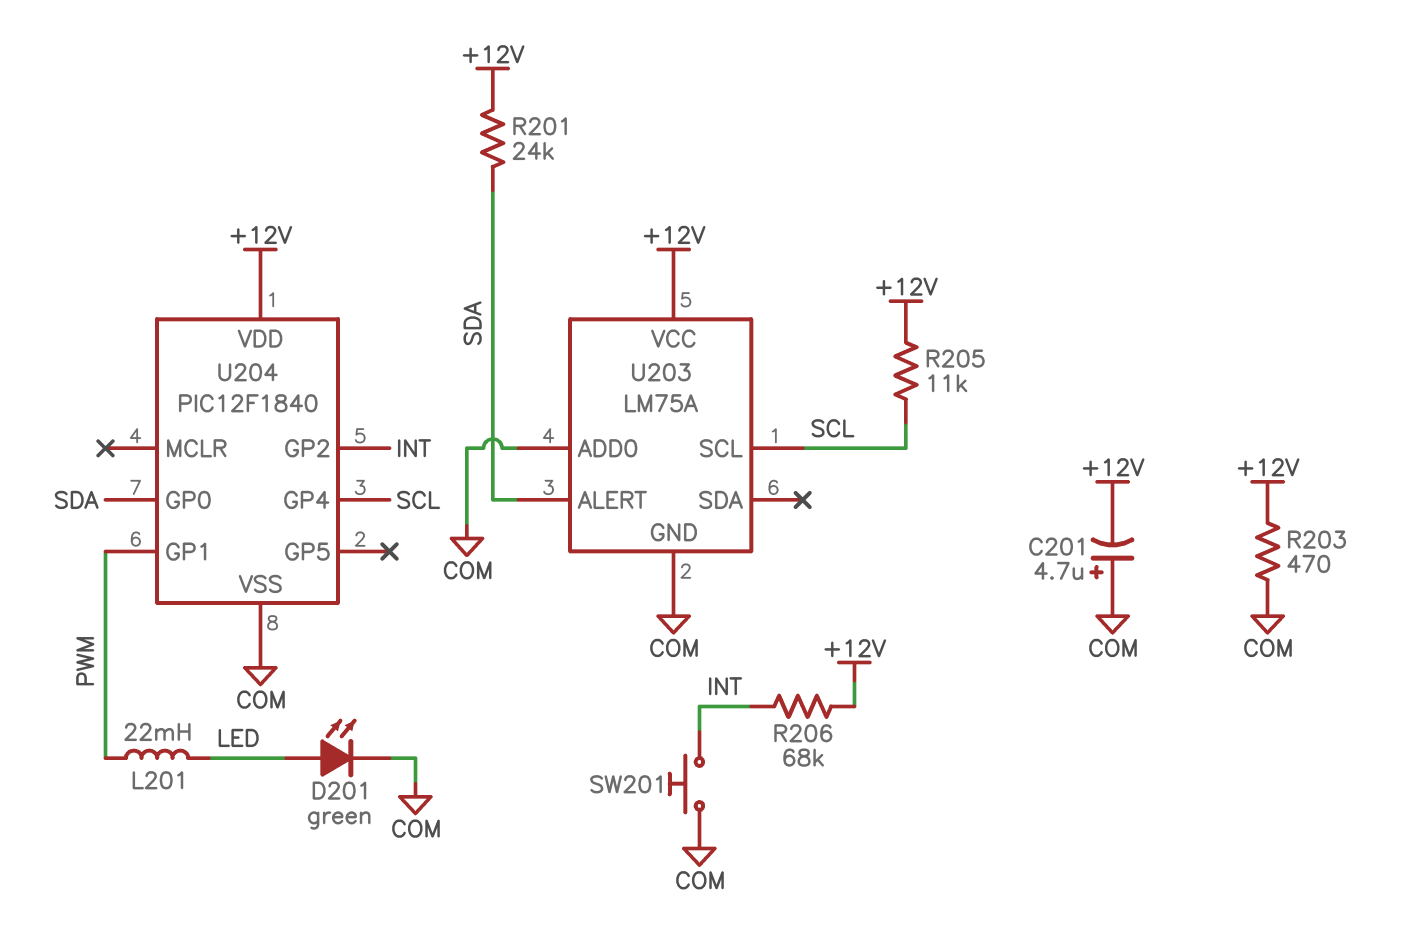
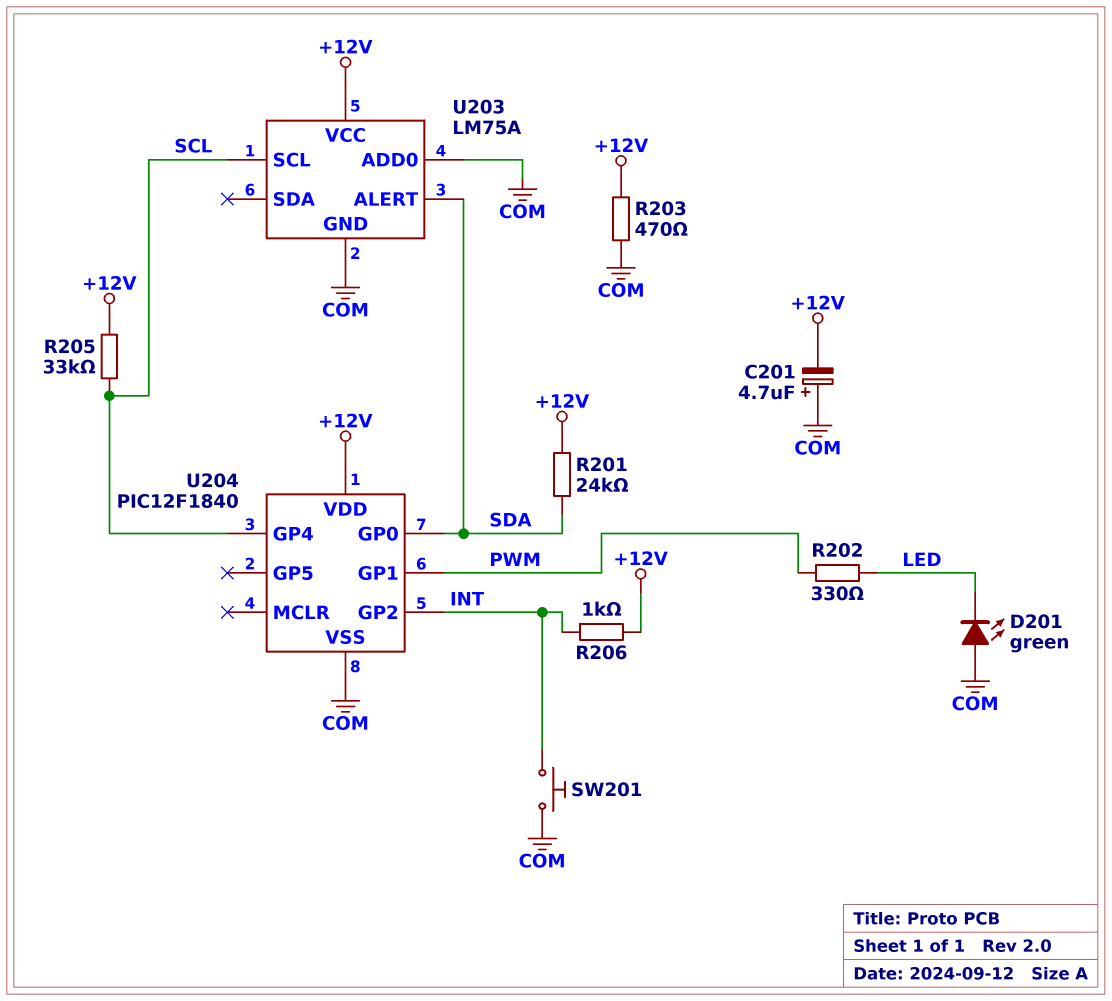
D201: LED green (A LED, K COM) -> LED green (A COM, K LED)
L201: 22mH (LED, PWM) -> none
R202: none -> 330 (LED, PWM)
R205: 11k (+12V, SCL) -> 33k (+12V, SCL)
R206: 68k (+12V, INT) -> 1k (+12V, INT)

